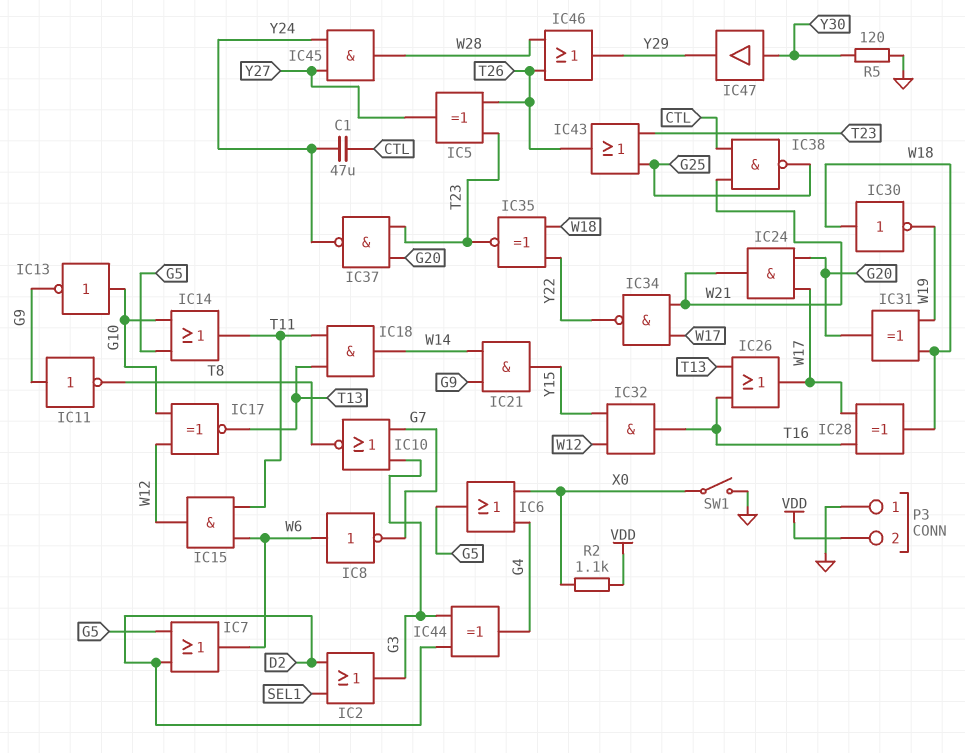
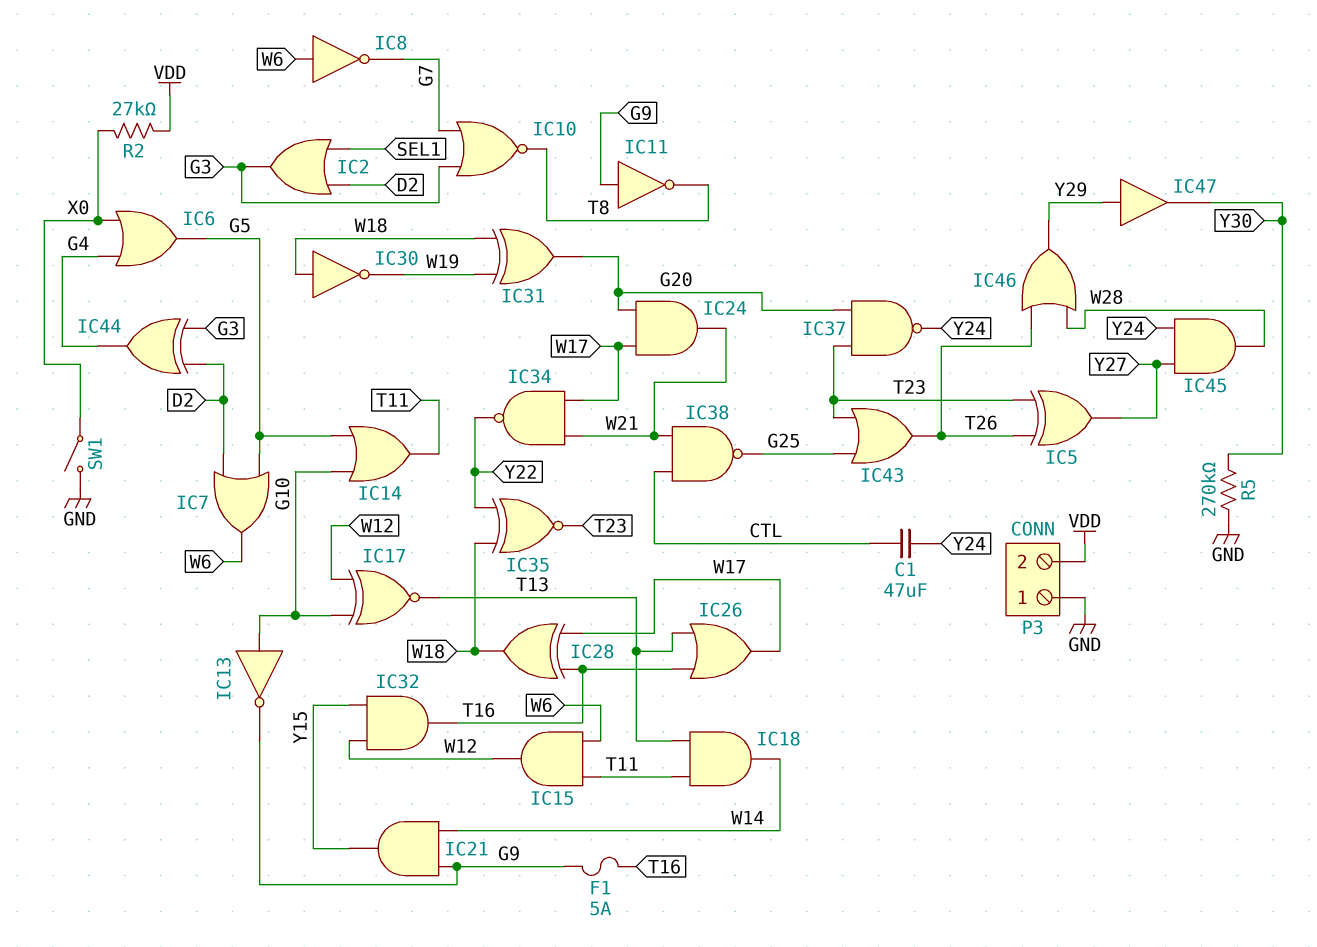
F1: none -> 5A (G9, T16)
IC47: buffer (in Y30, out Y29) -> buffer (in Y29, out Y30)
R2: 1.1k (VDD, X0) -> 27k (VDD, X0)
R5: 120 (GND, Y30) -> 270k (GND, Y30)

